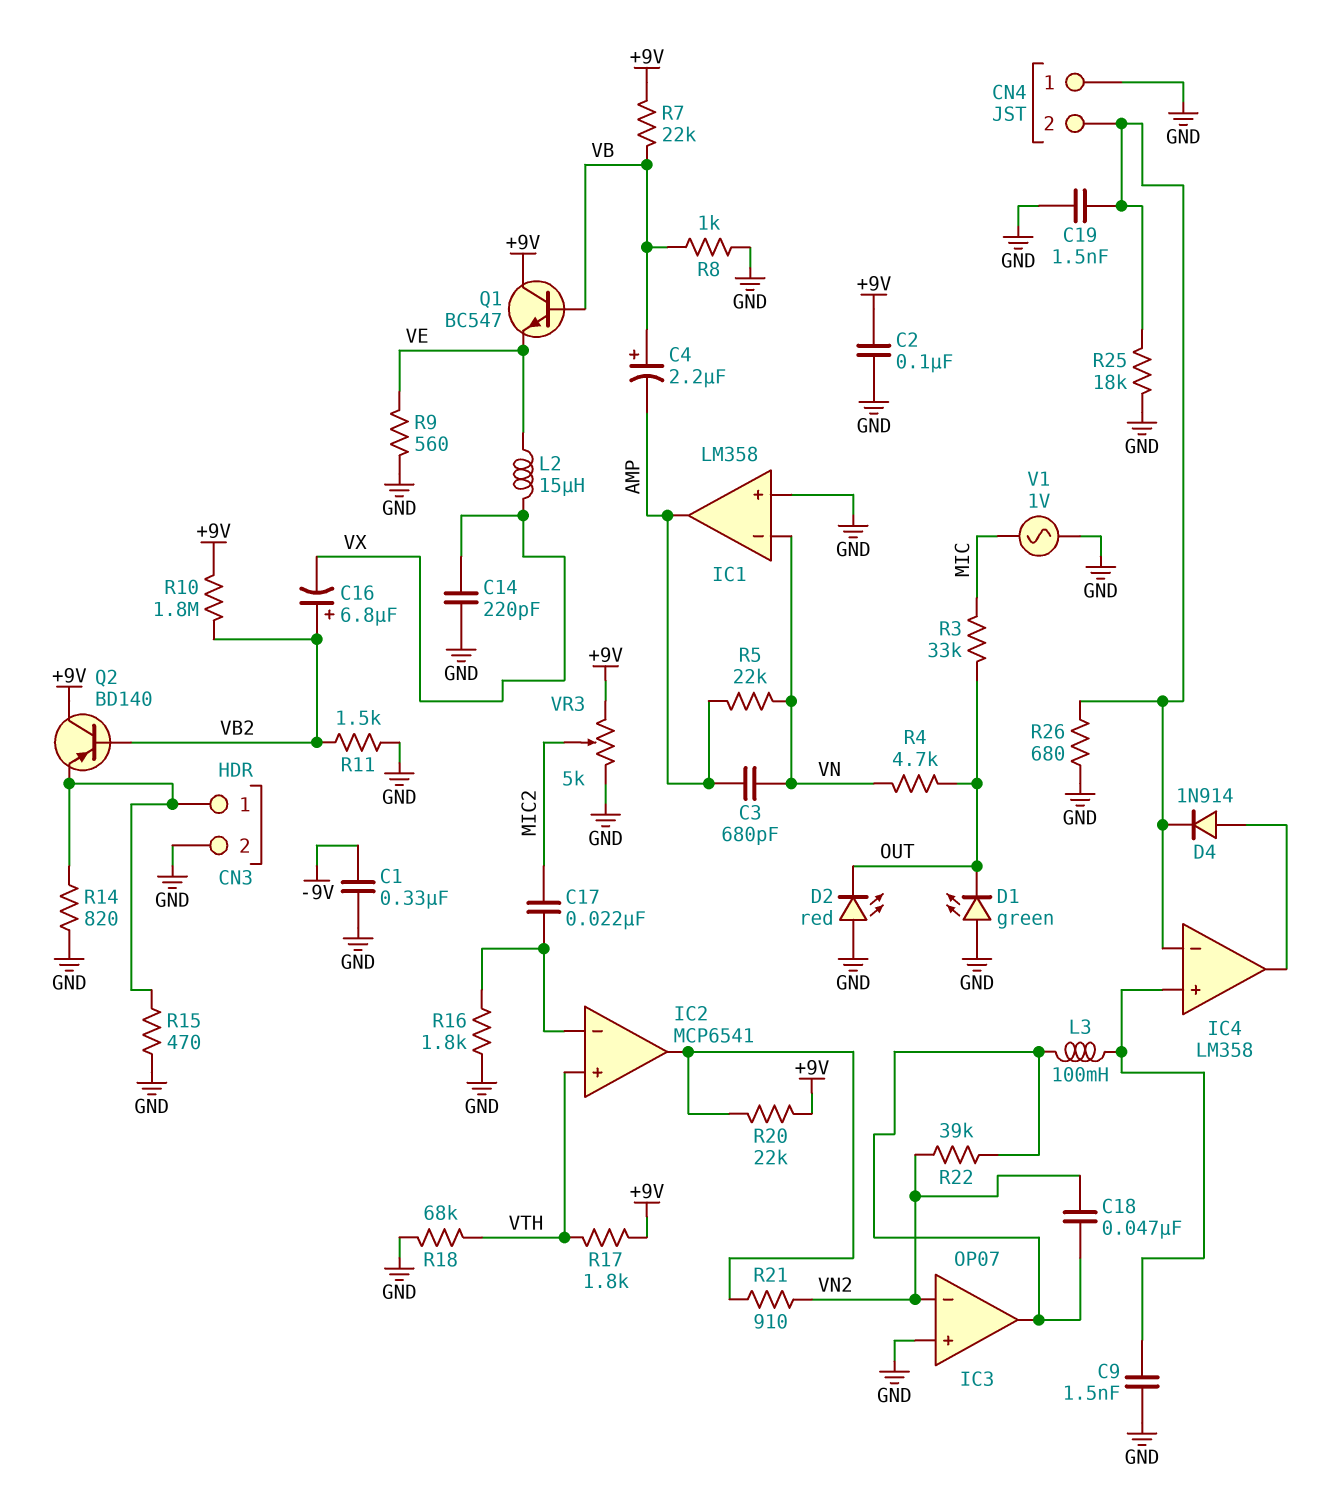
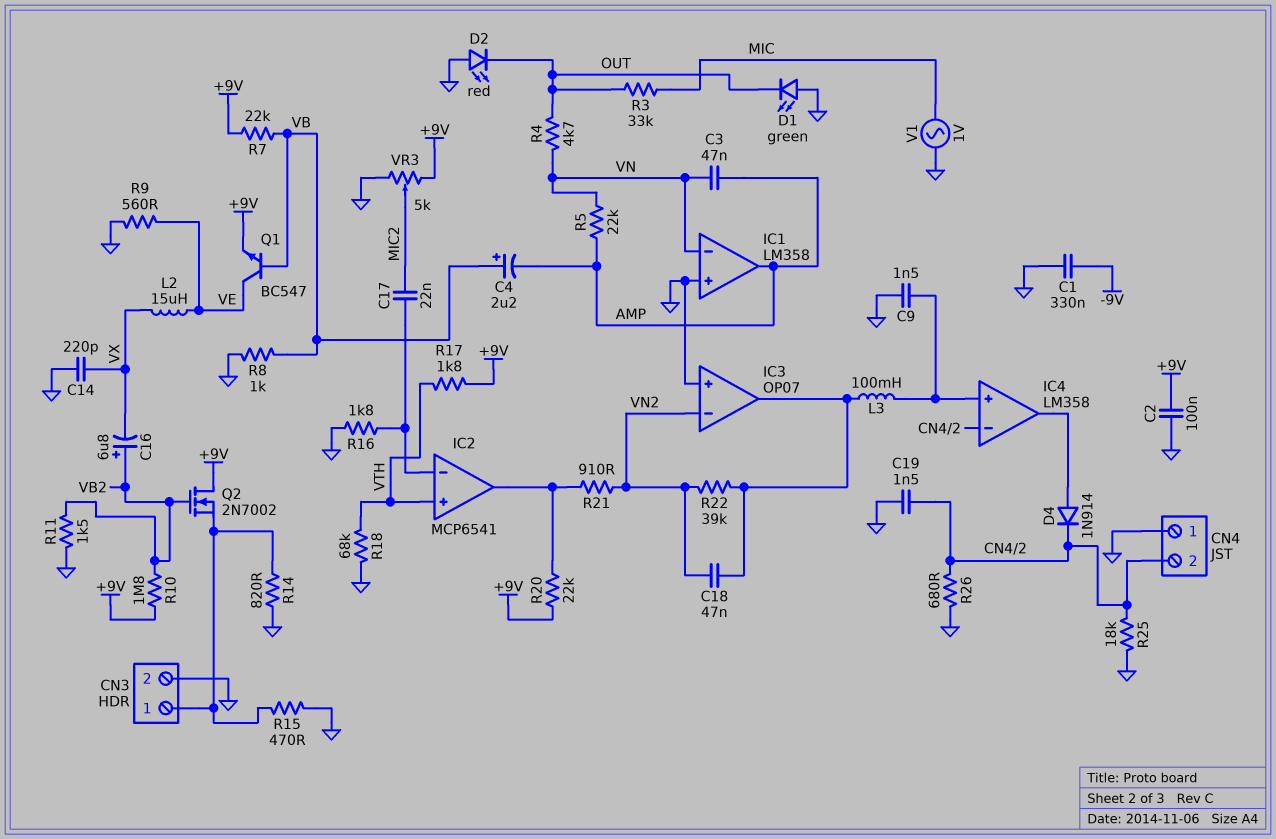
C3: 680pF (AMP, VN) -> 47nF (AMP, VN)
Q1: NPN BC547 (B VB, C +9V, E VE) -> NPN BC547 (B VB, C VE, E +9V)
Q2: PNP BD140 (B VB2, C +9V, E CN3/1) -> NMOS 2N7002 (G VB2, D +9V, S CN3/1)

